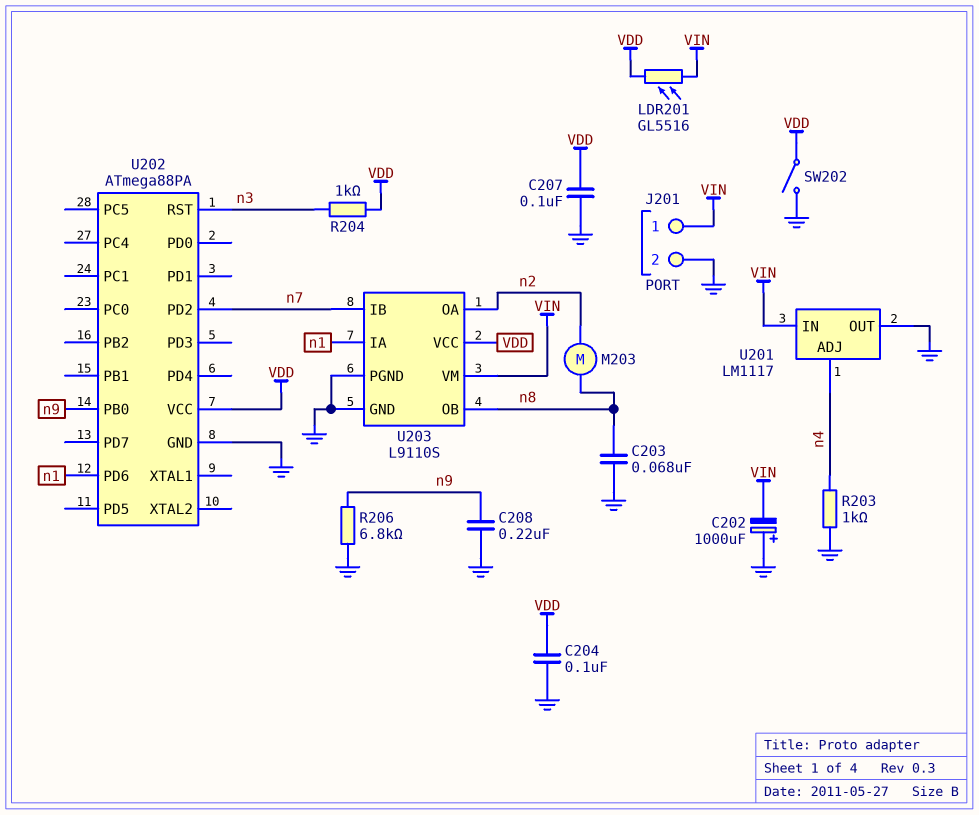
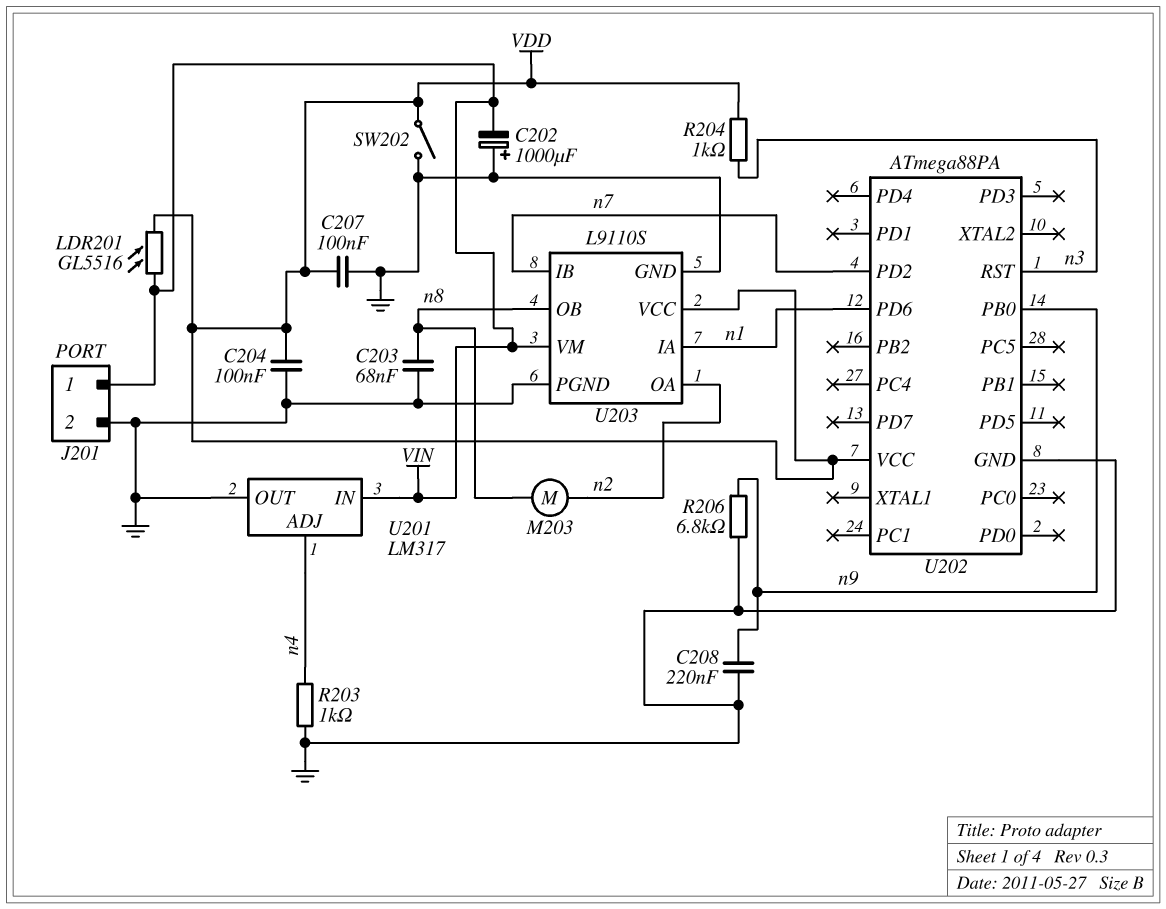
U201: LM1117 -> LM317

